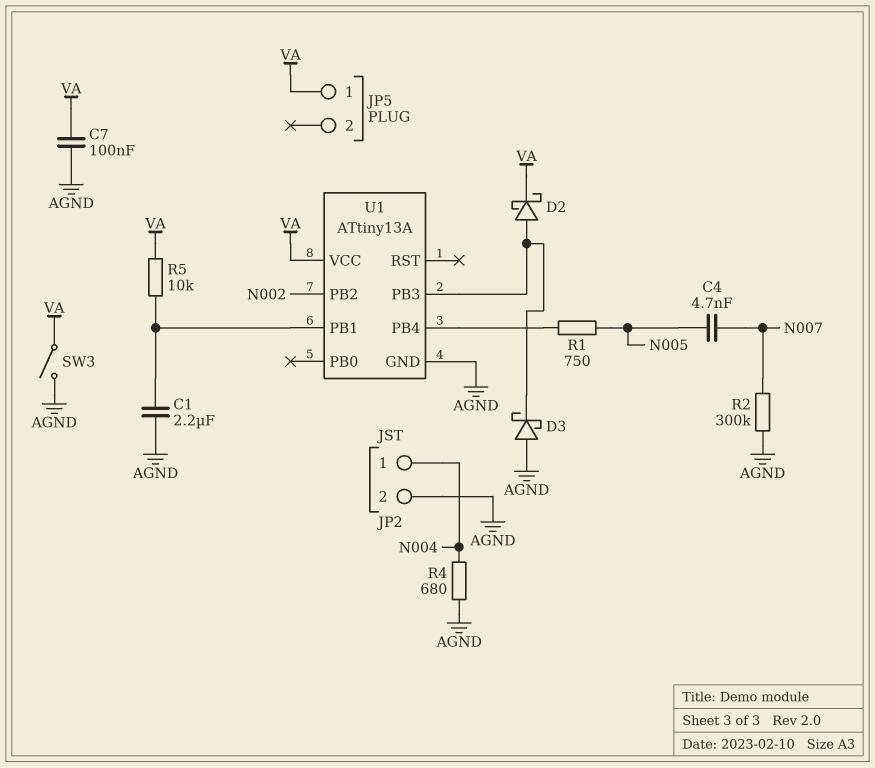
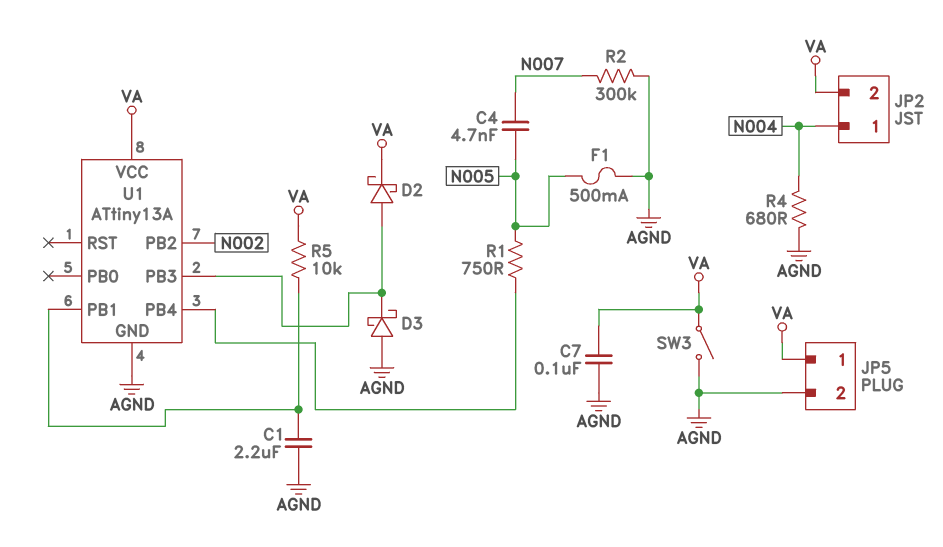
F1: none -> 500mA (AGND, N005)
JP2 pin 2: AGND -> VA
JP5 pin 2: none -> AGND

